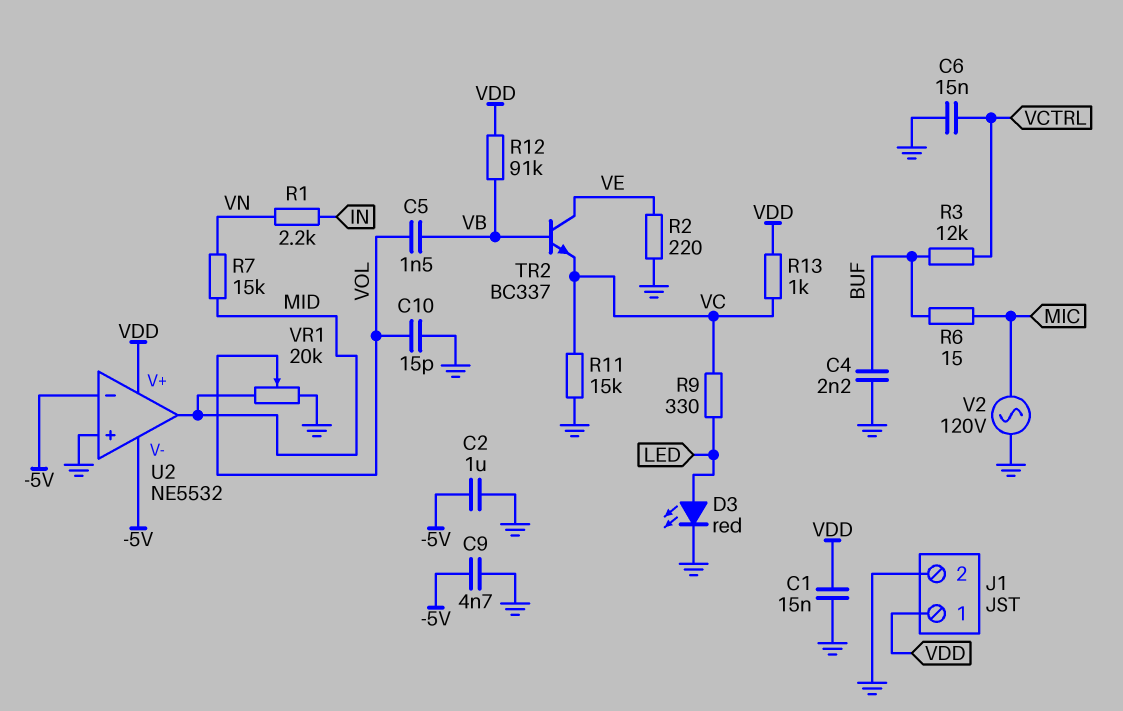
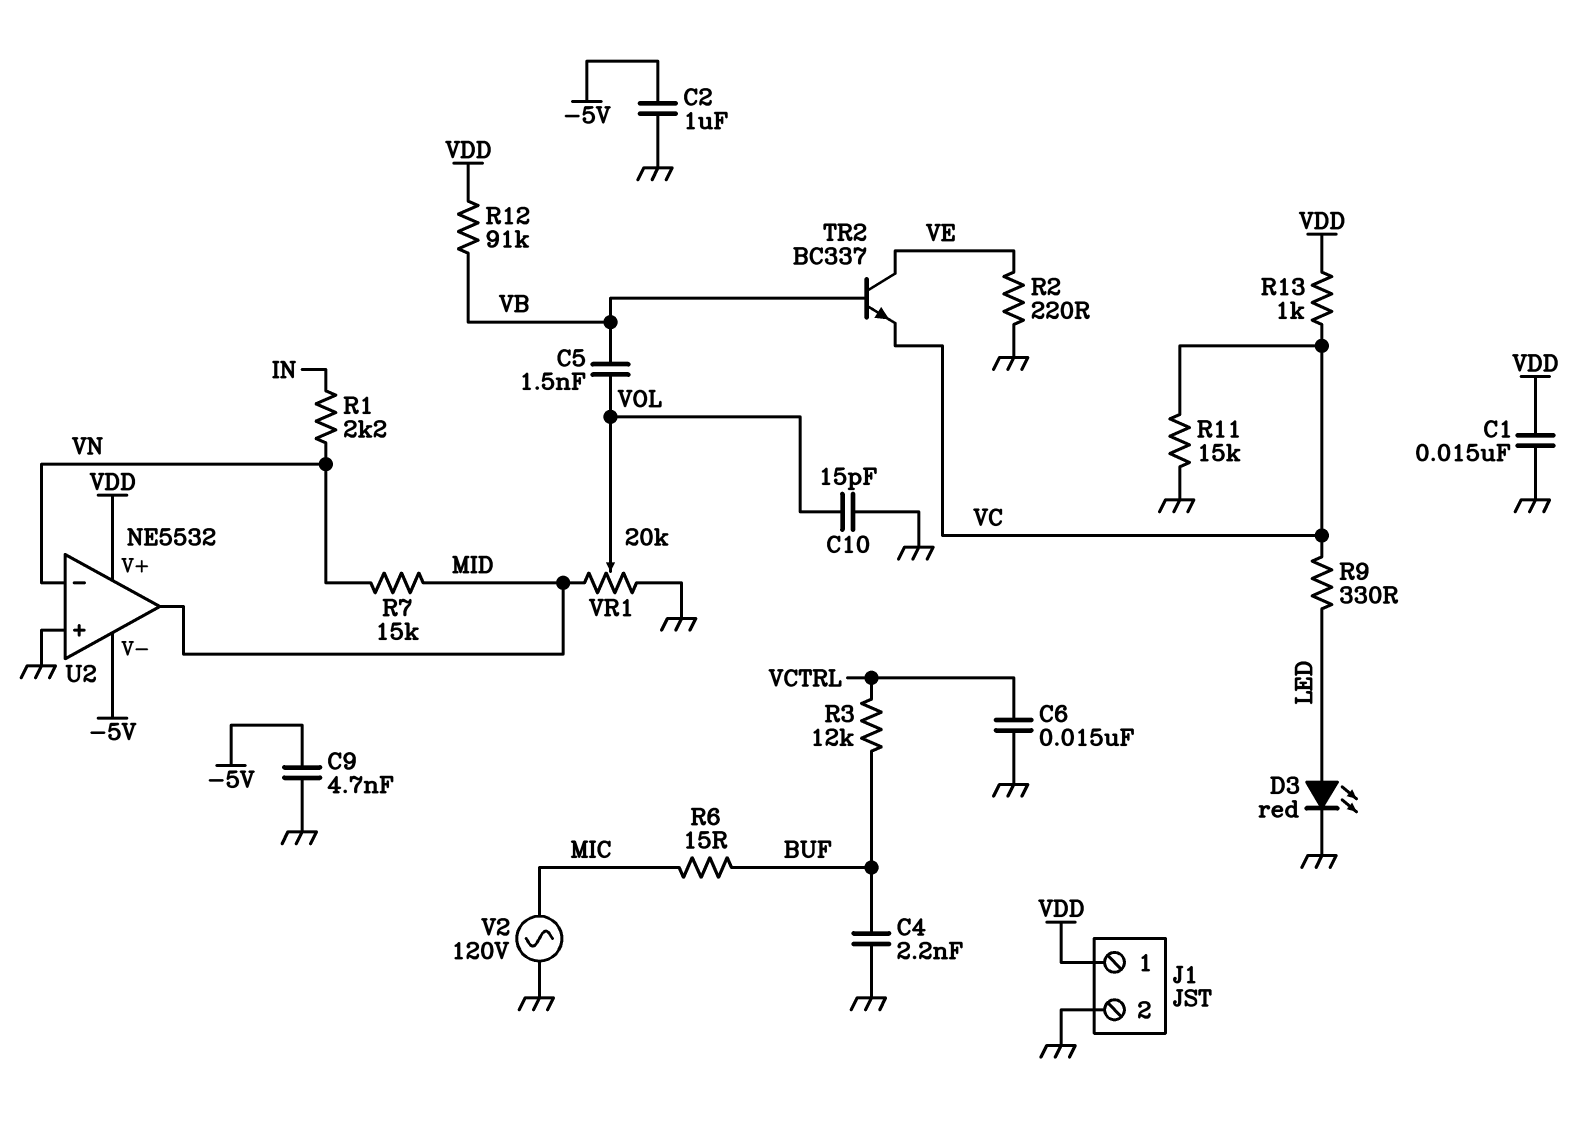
U2 pin in-: -5V -> VN

